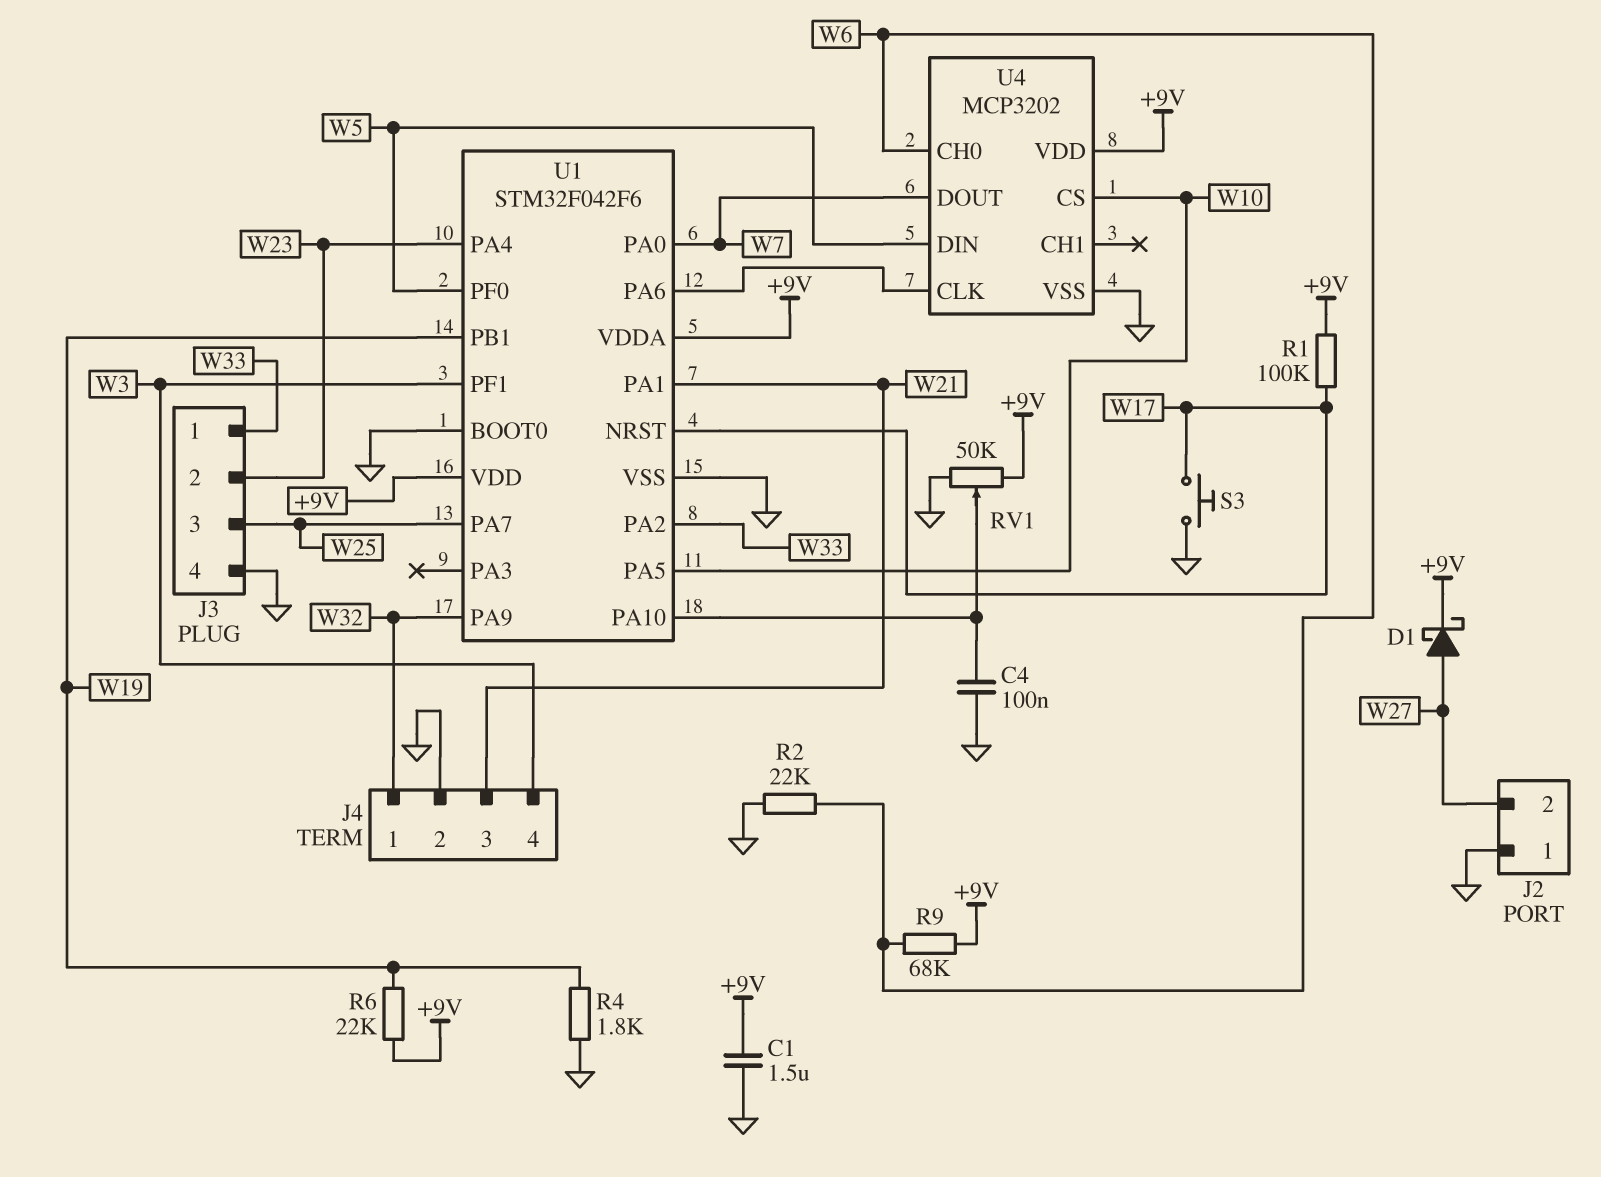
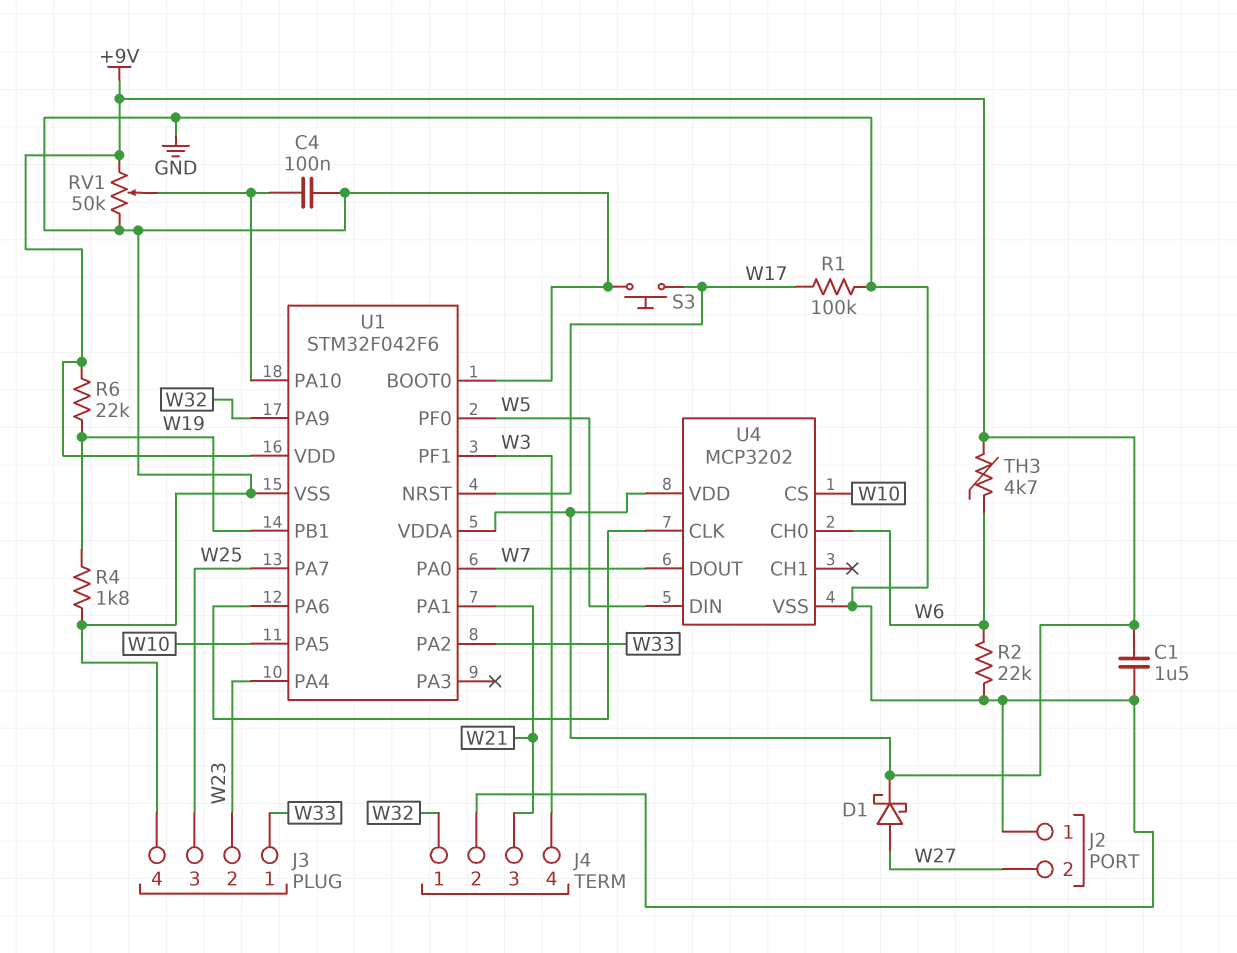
R1: 100k (+9V, W17) -> 100k (GND, W17)
R9: 68k (+9V, W6) -> none
TH3: none -> 4.7k (+9V, W6)

